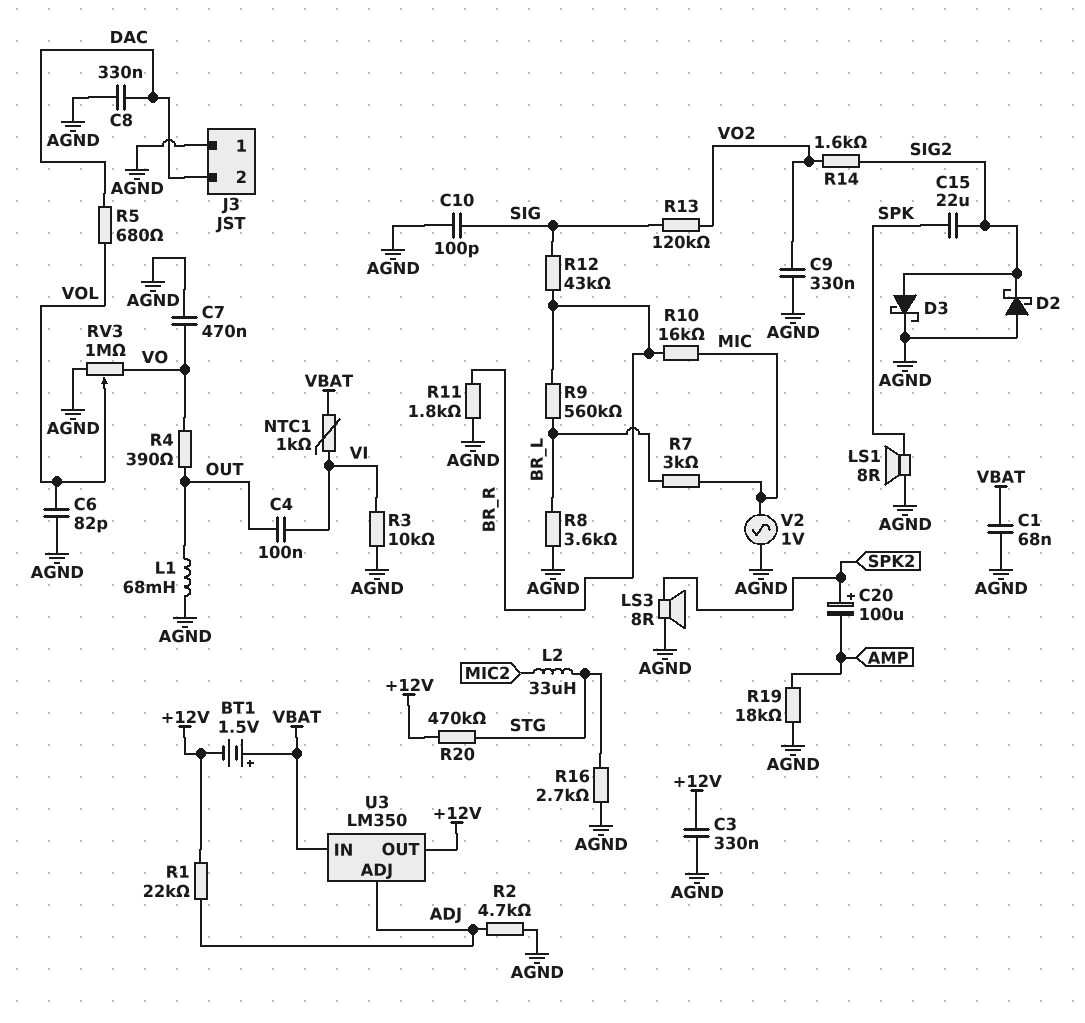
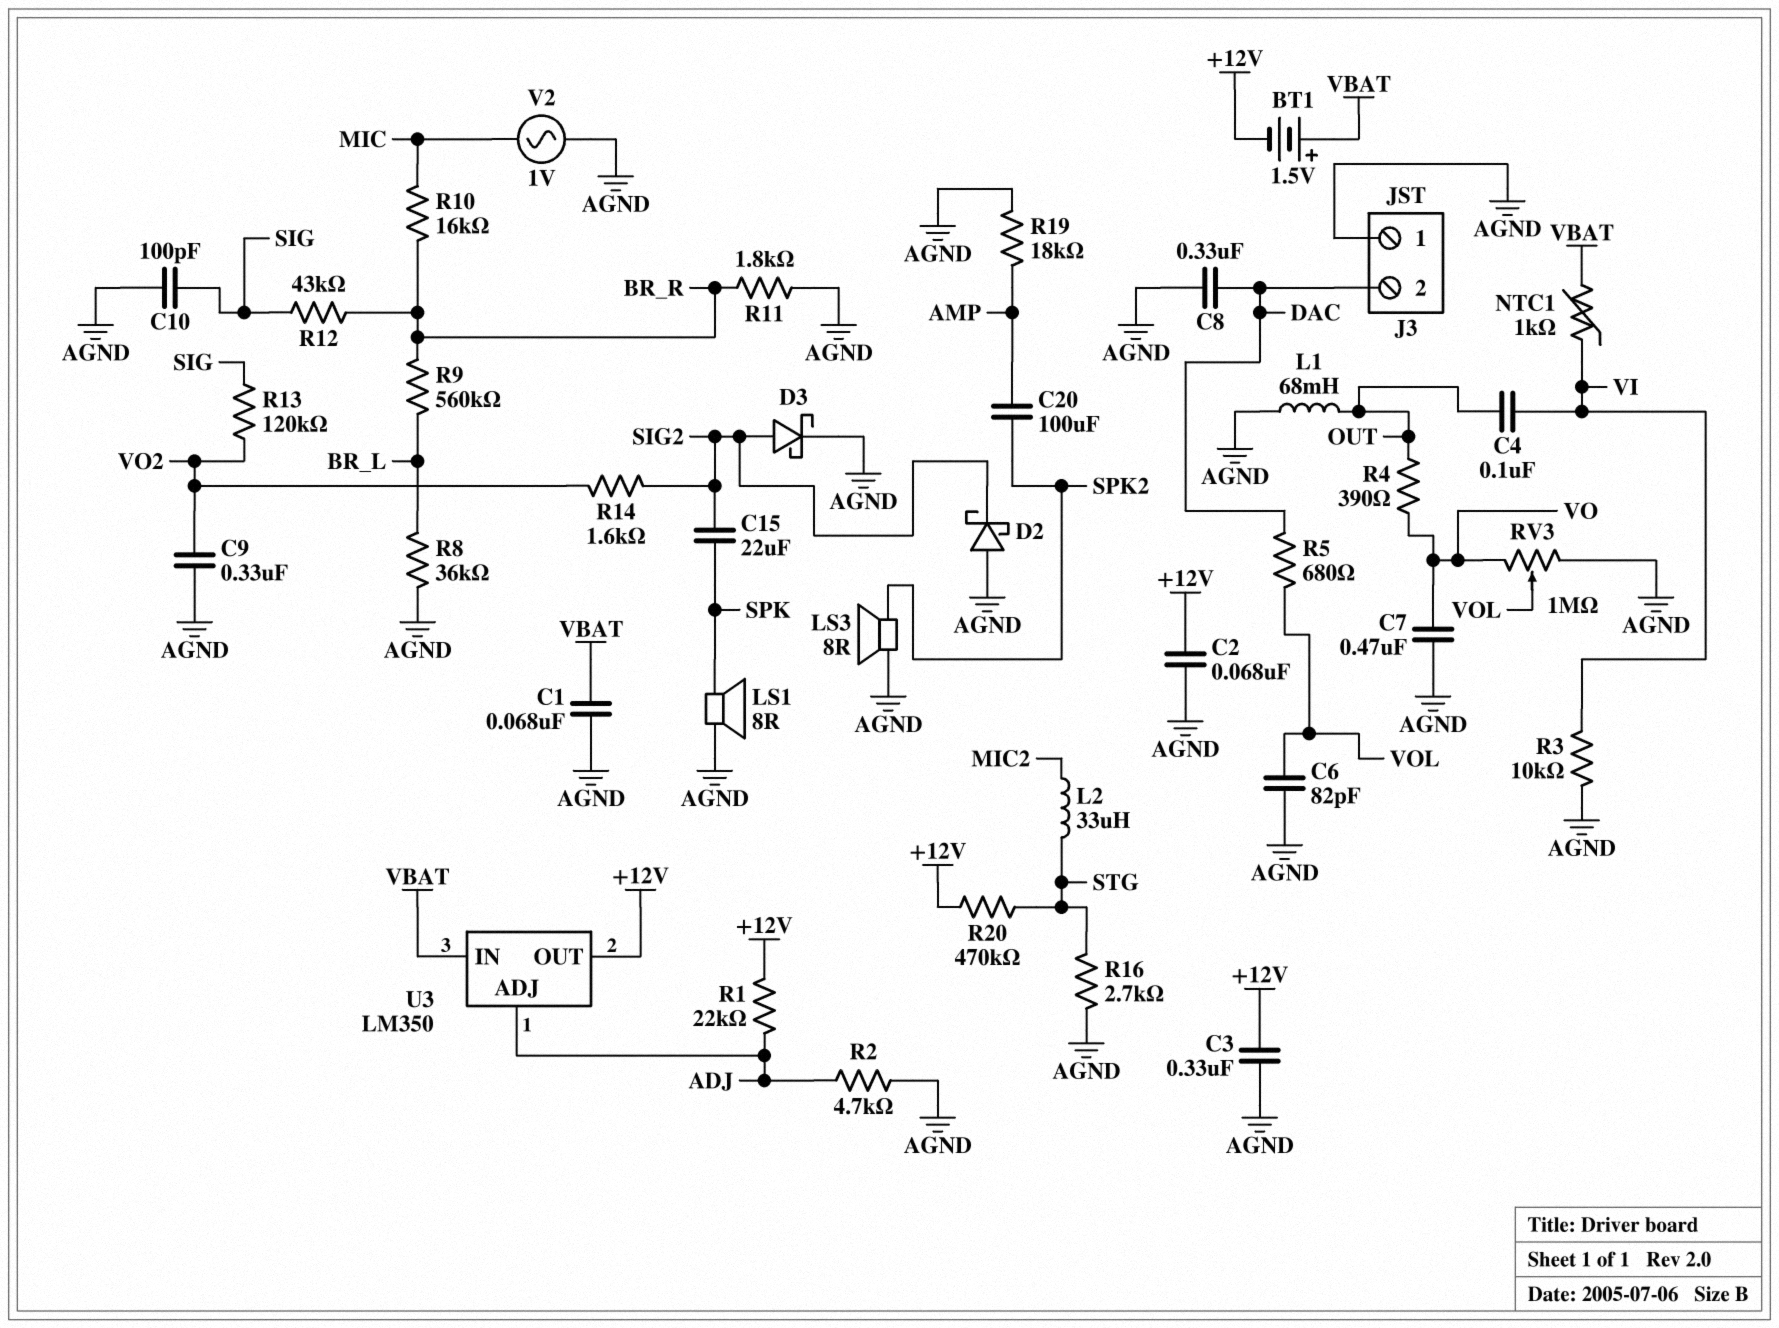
C2: none -> 68nF (+12V, AGND)
C20: 100uF (plus SPK2, minus AMP) -> 100uF (AMP, SPK2)
R7: 3k (BR_L, MIC) -> none
R8: 3.6k (AGND, BR_L) -> 36k (AGND, BR_L)

